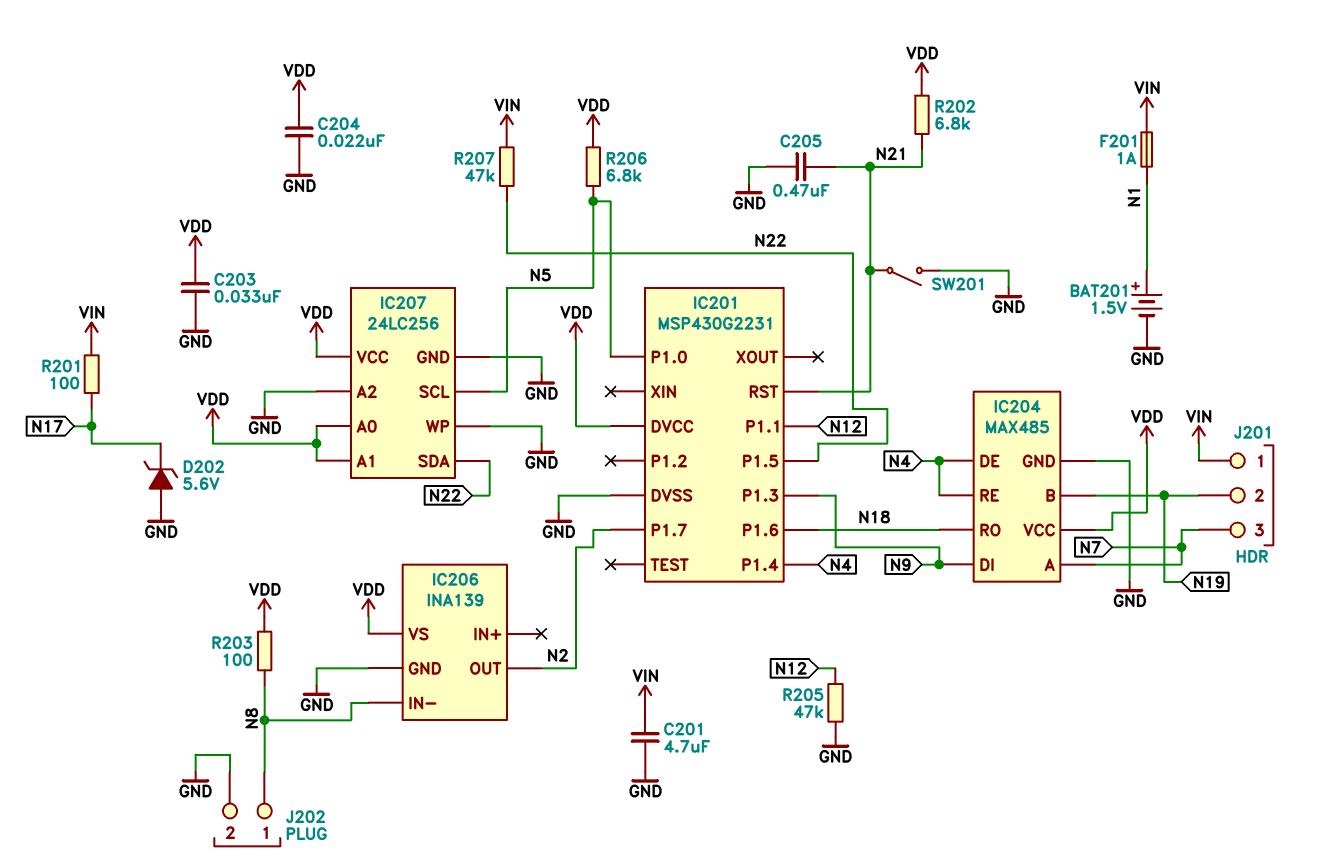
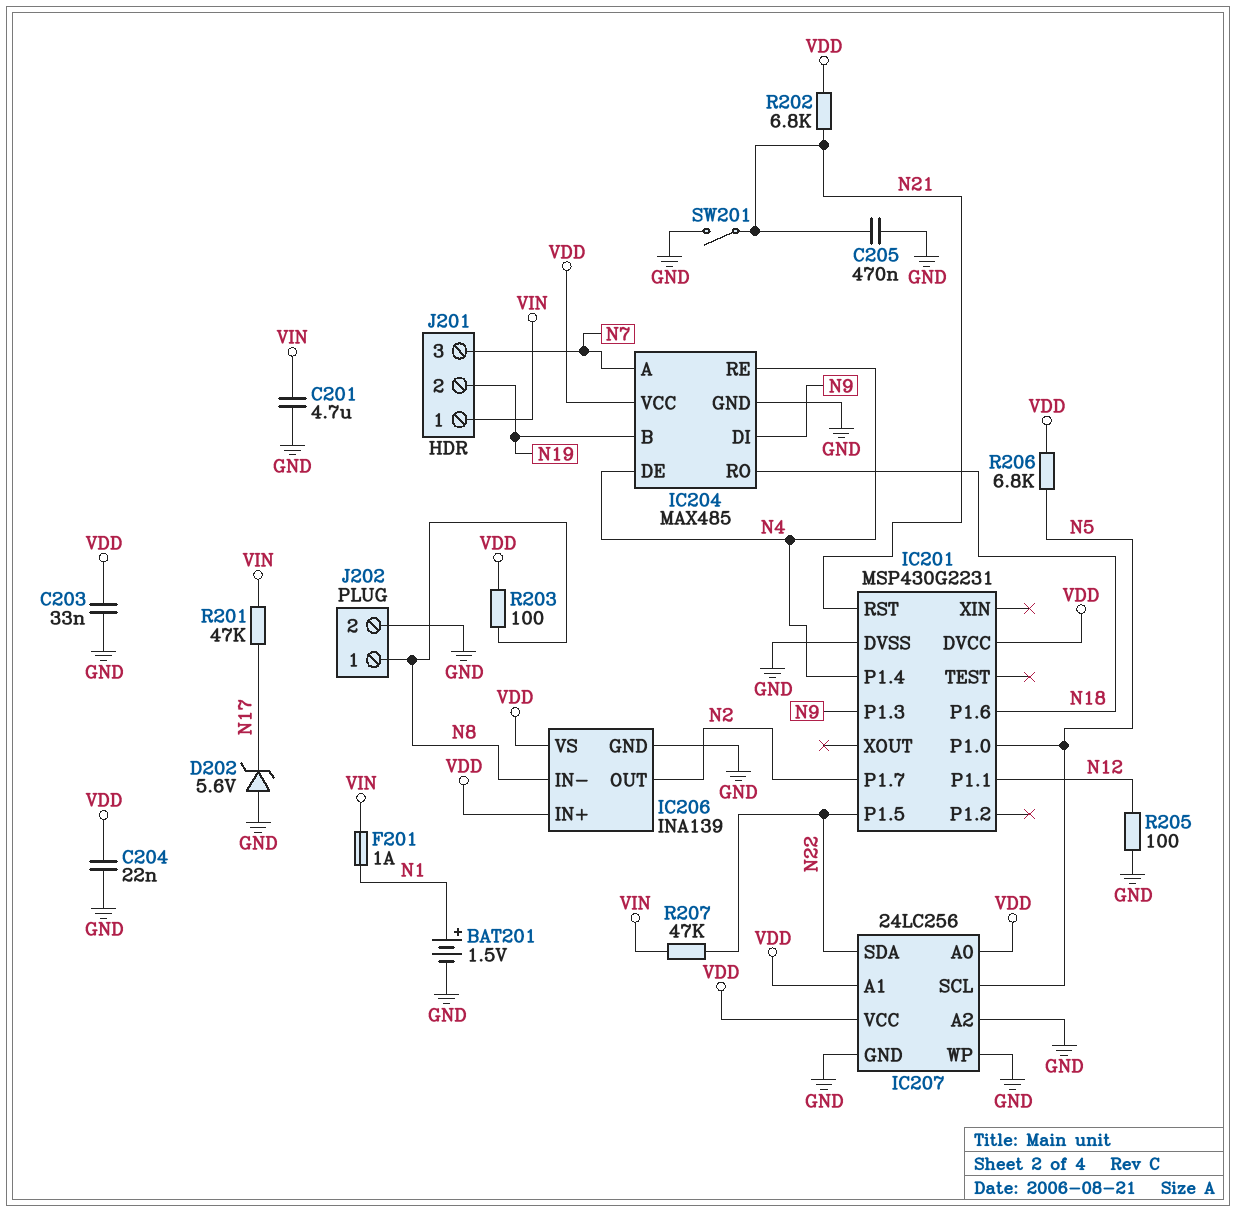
IC206 pin IN+: none -> VDD
R201: 100 (N17, VIN) -> 47k (N17, VIN)
R205: 47k (GND, N12) -> 100 (GND, N12)

